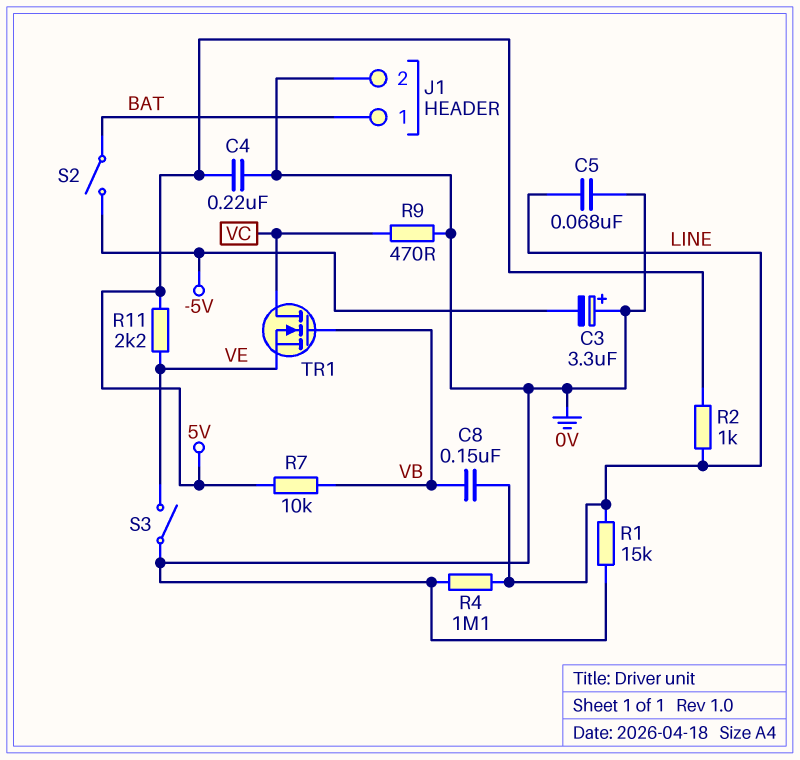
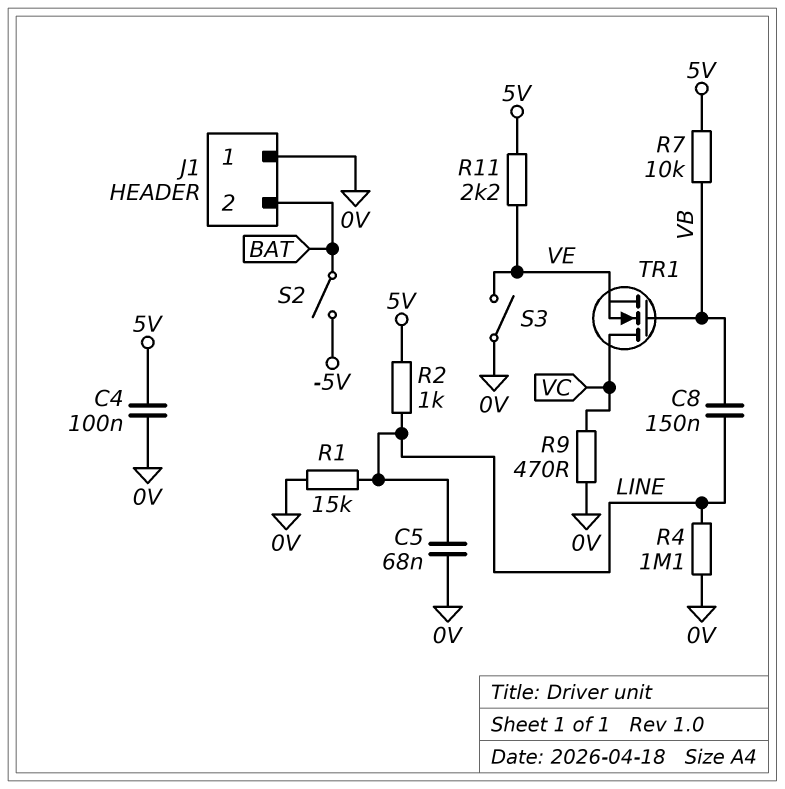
C3: 3.3uF (plus 0V, minus -5V) -> none
C4: 220nF (0V, 5V) -> 100nF (0V, 5V)
J1 pin 1: BAT -> 0V
J1 pin 2: 0V -> BAT

